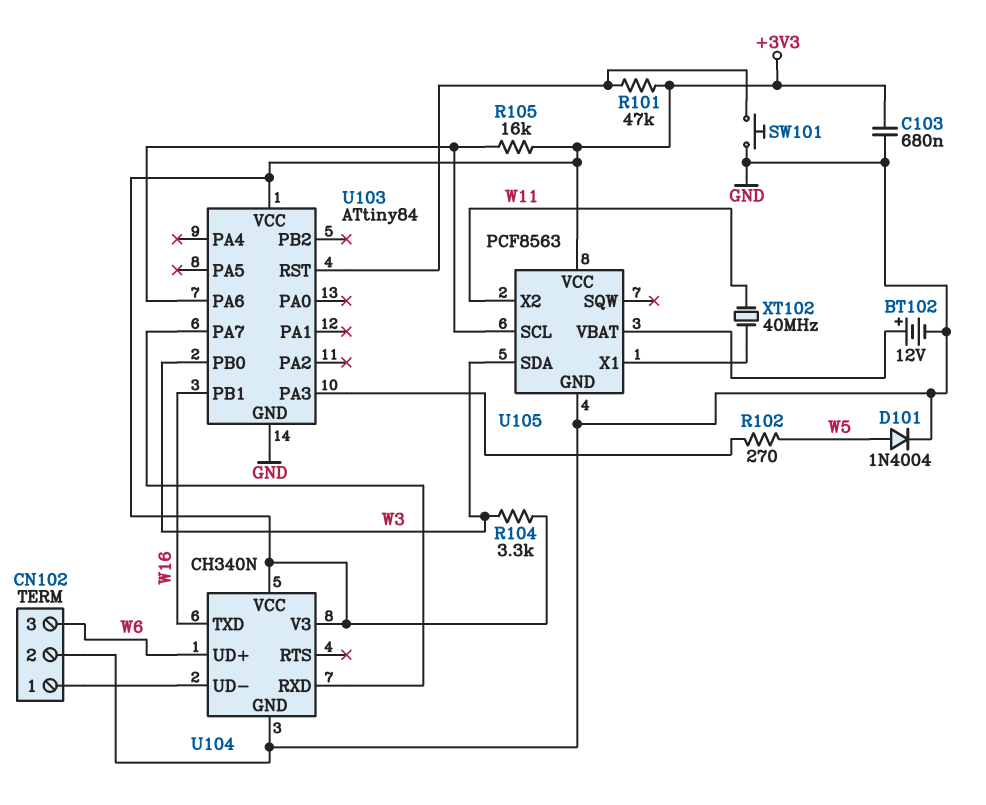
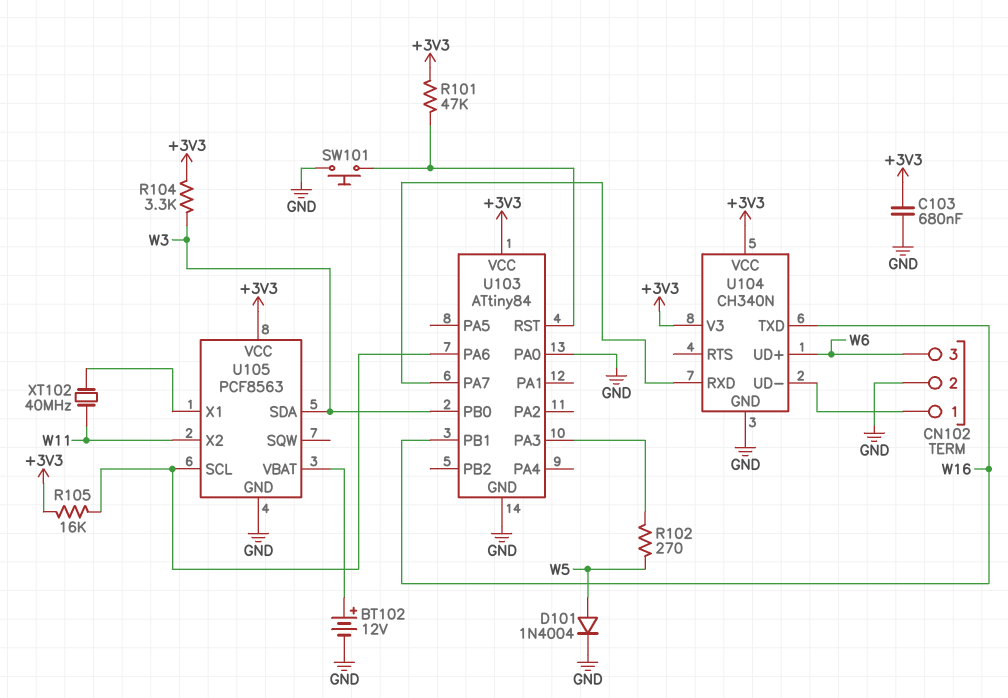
U103 pin PA0: none -> GND

